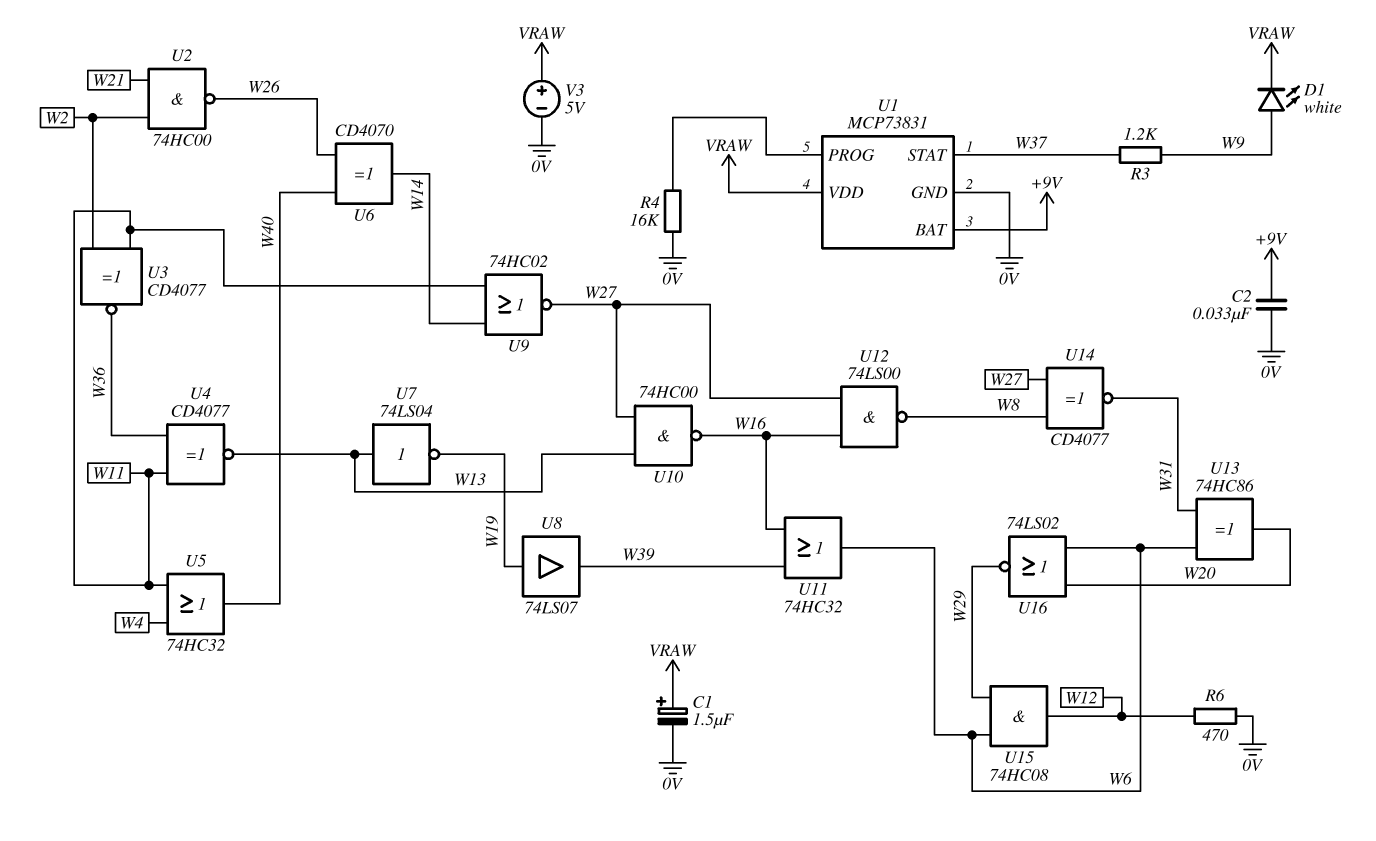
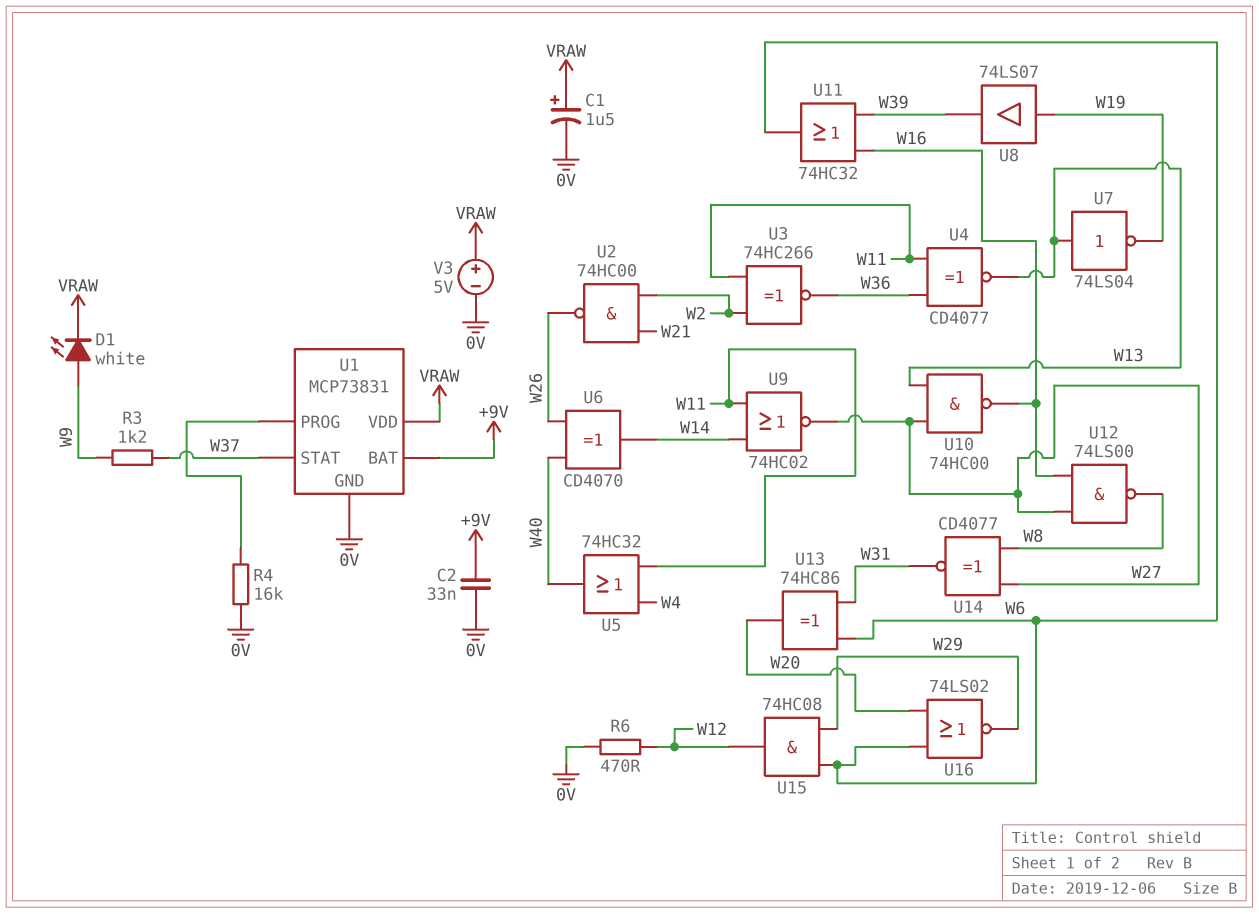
U3: XNOR CD4077 (in W2, in W11, out W36) -> XNOR 74HC266 (in W2, in W11, out W36)

